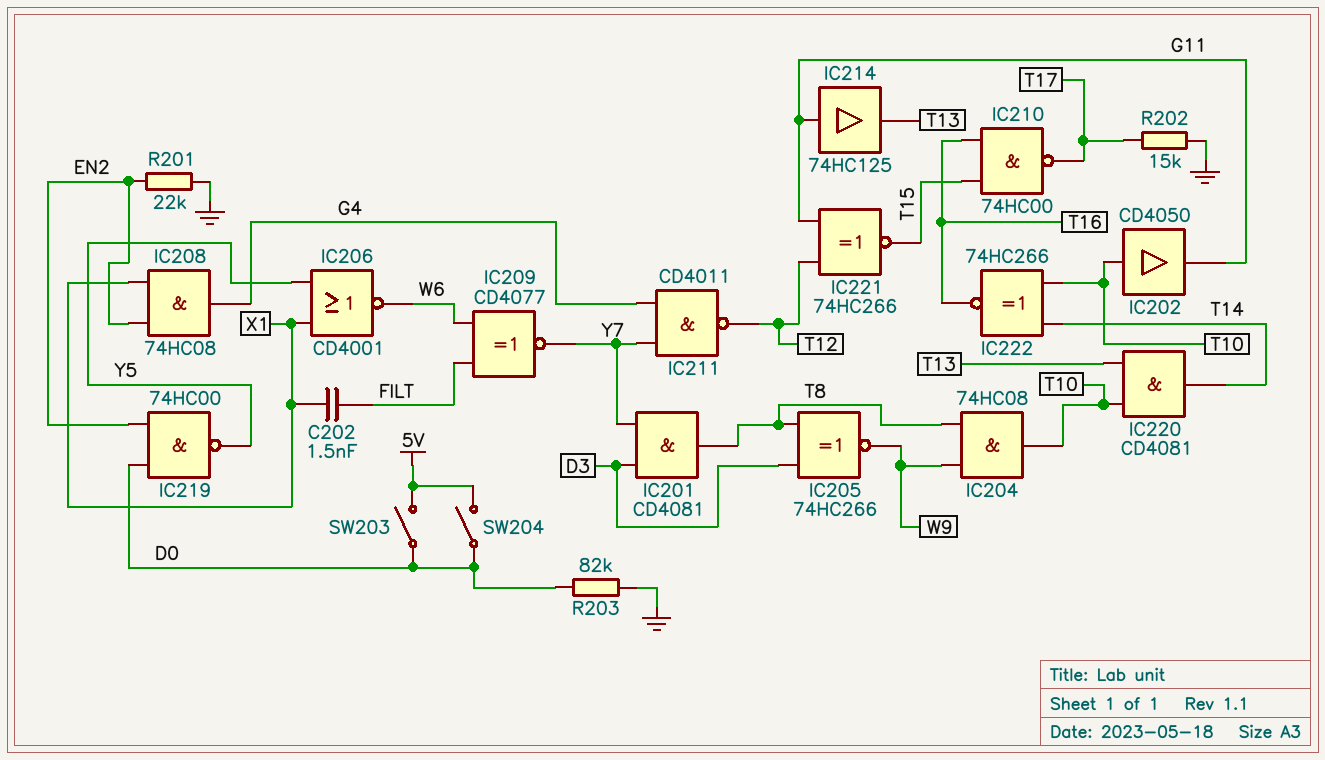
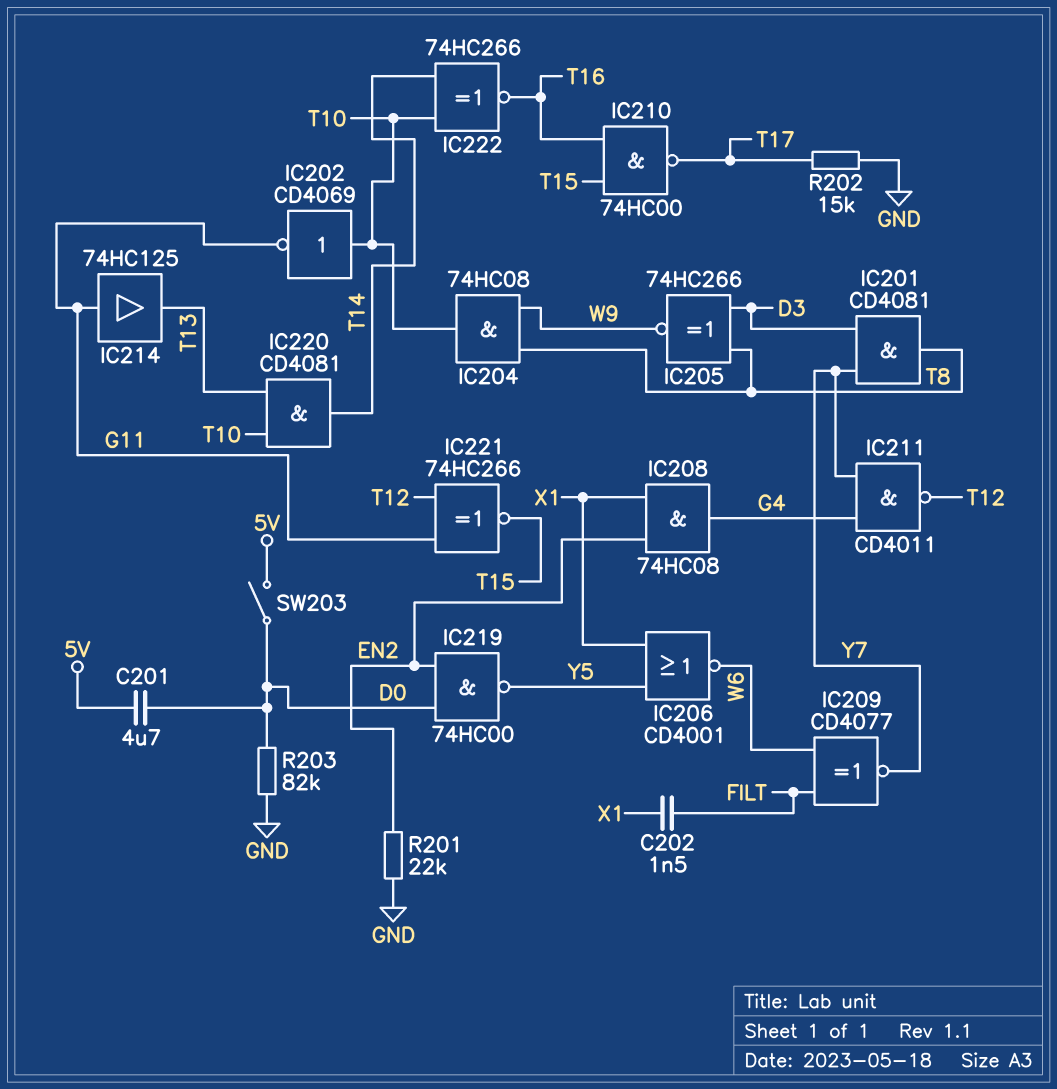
C201: none -> 4.7uF (5V, D0)
IC202: buffer CD4050 (in T10, out G11) -> NOT CD4069 (in T10, out G11)
SW204: switch (5V, D0) -> none

